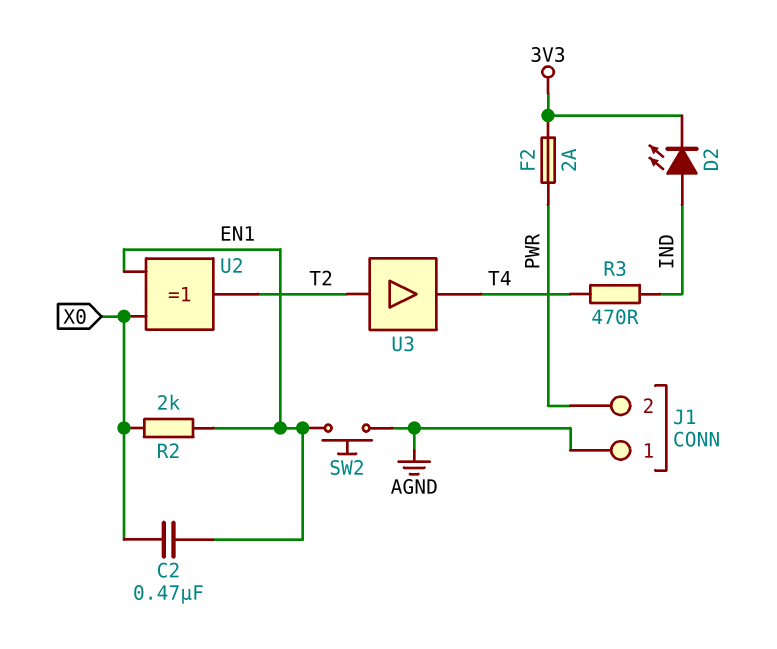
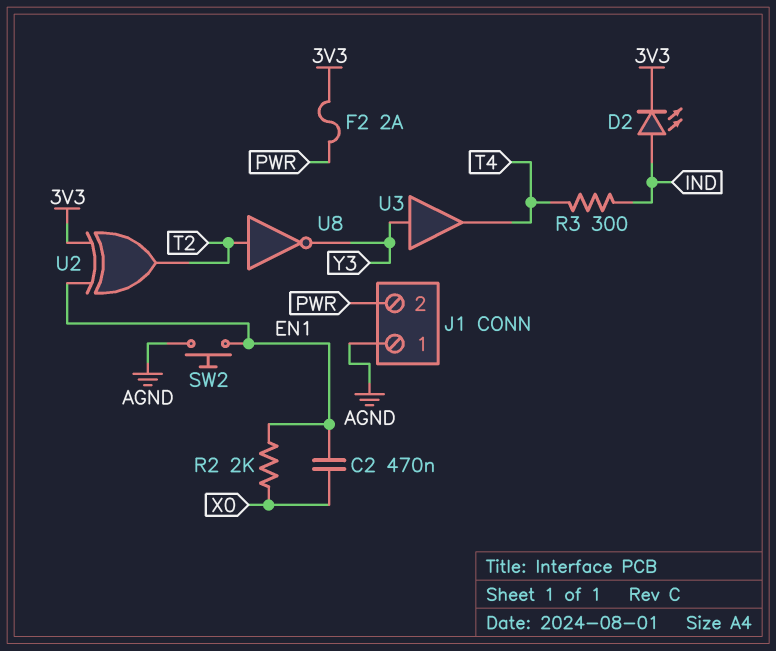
R3: 470 (IND, T4) -> 300 (IND, T4)
U2: XOR (in EN1, in X0, out T2) -> XOR (in 3V3, in EN1, out T2)
U3: buffer (in T2, out T4) -> buffer (in Y3, out T4)
U8: none -> NOT (in T2, out Y3)

